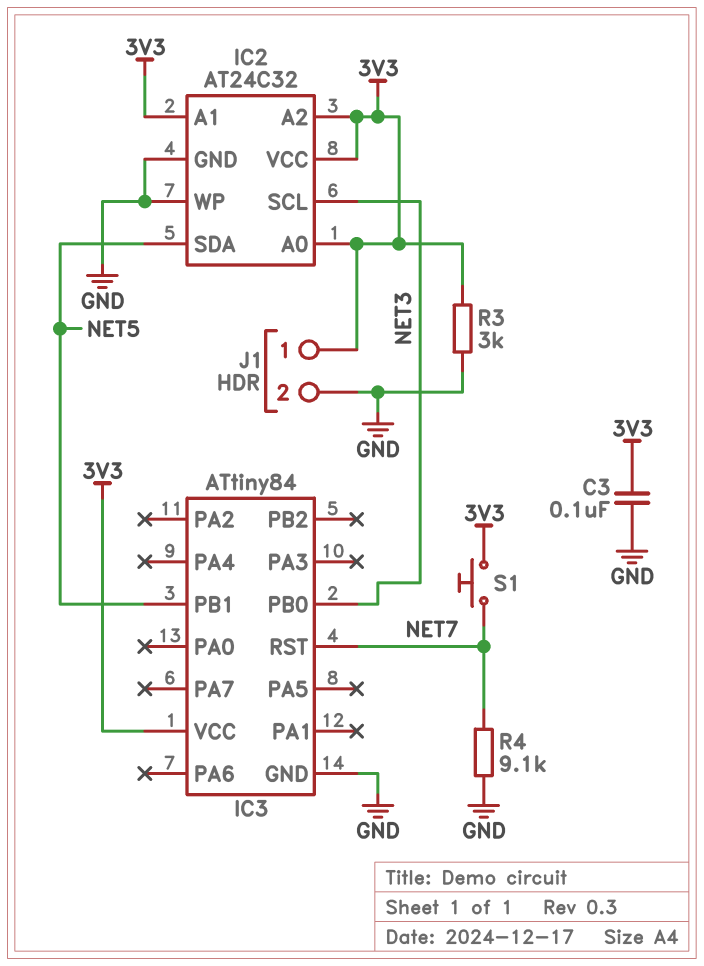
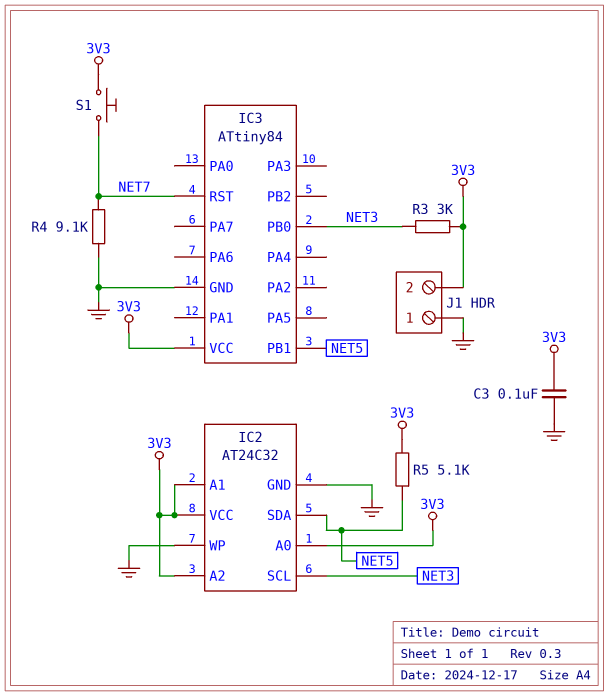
J1 pin 1: 3V3 -> GND
J1 pin 2: GND -> 3V3
R3: 3k (3V3, GND) -> 3k (3V3, NET3)
R5: none -> 5.1k (3V3, NET5)

